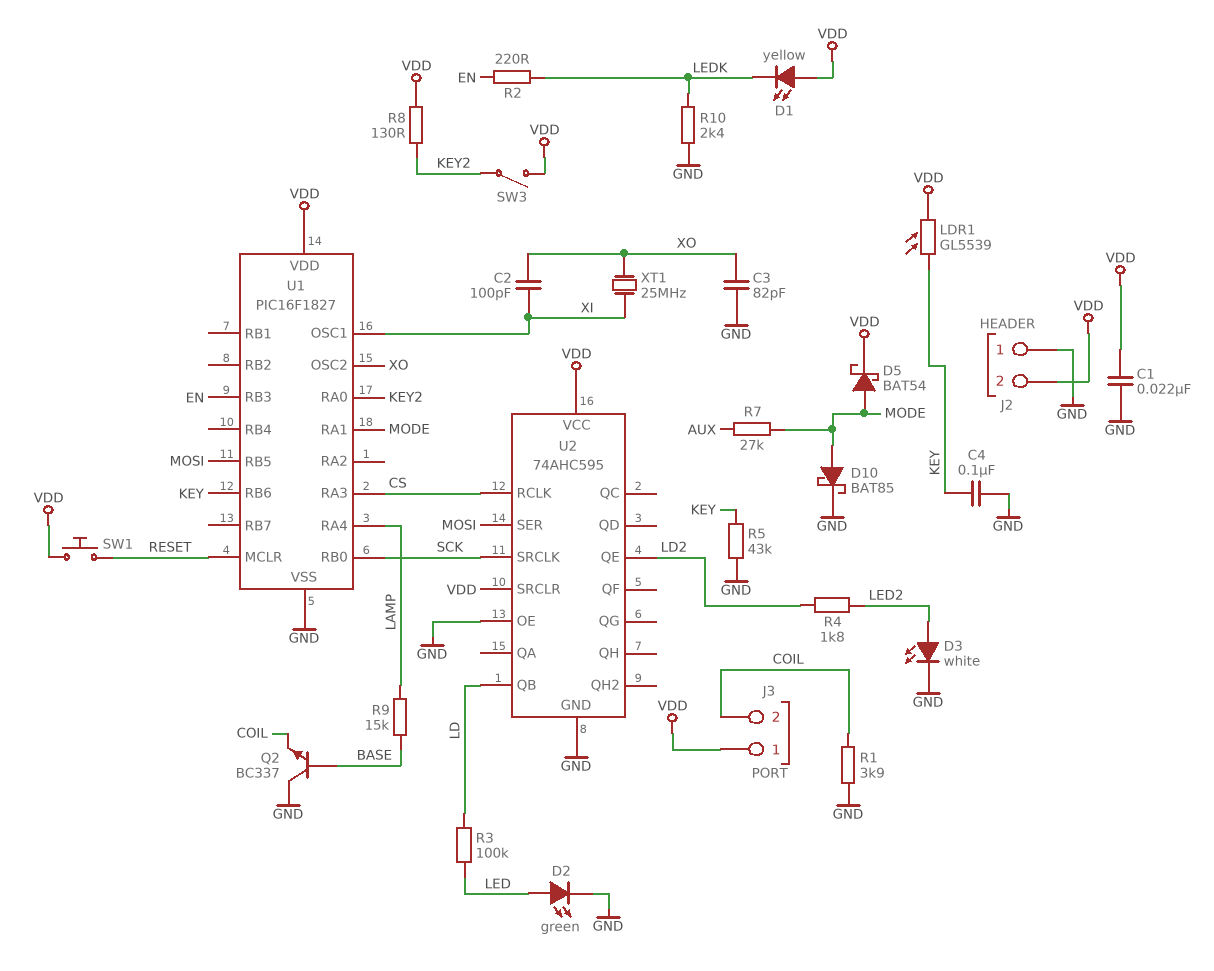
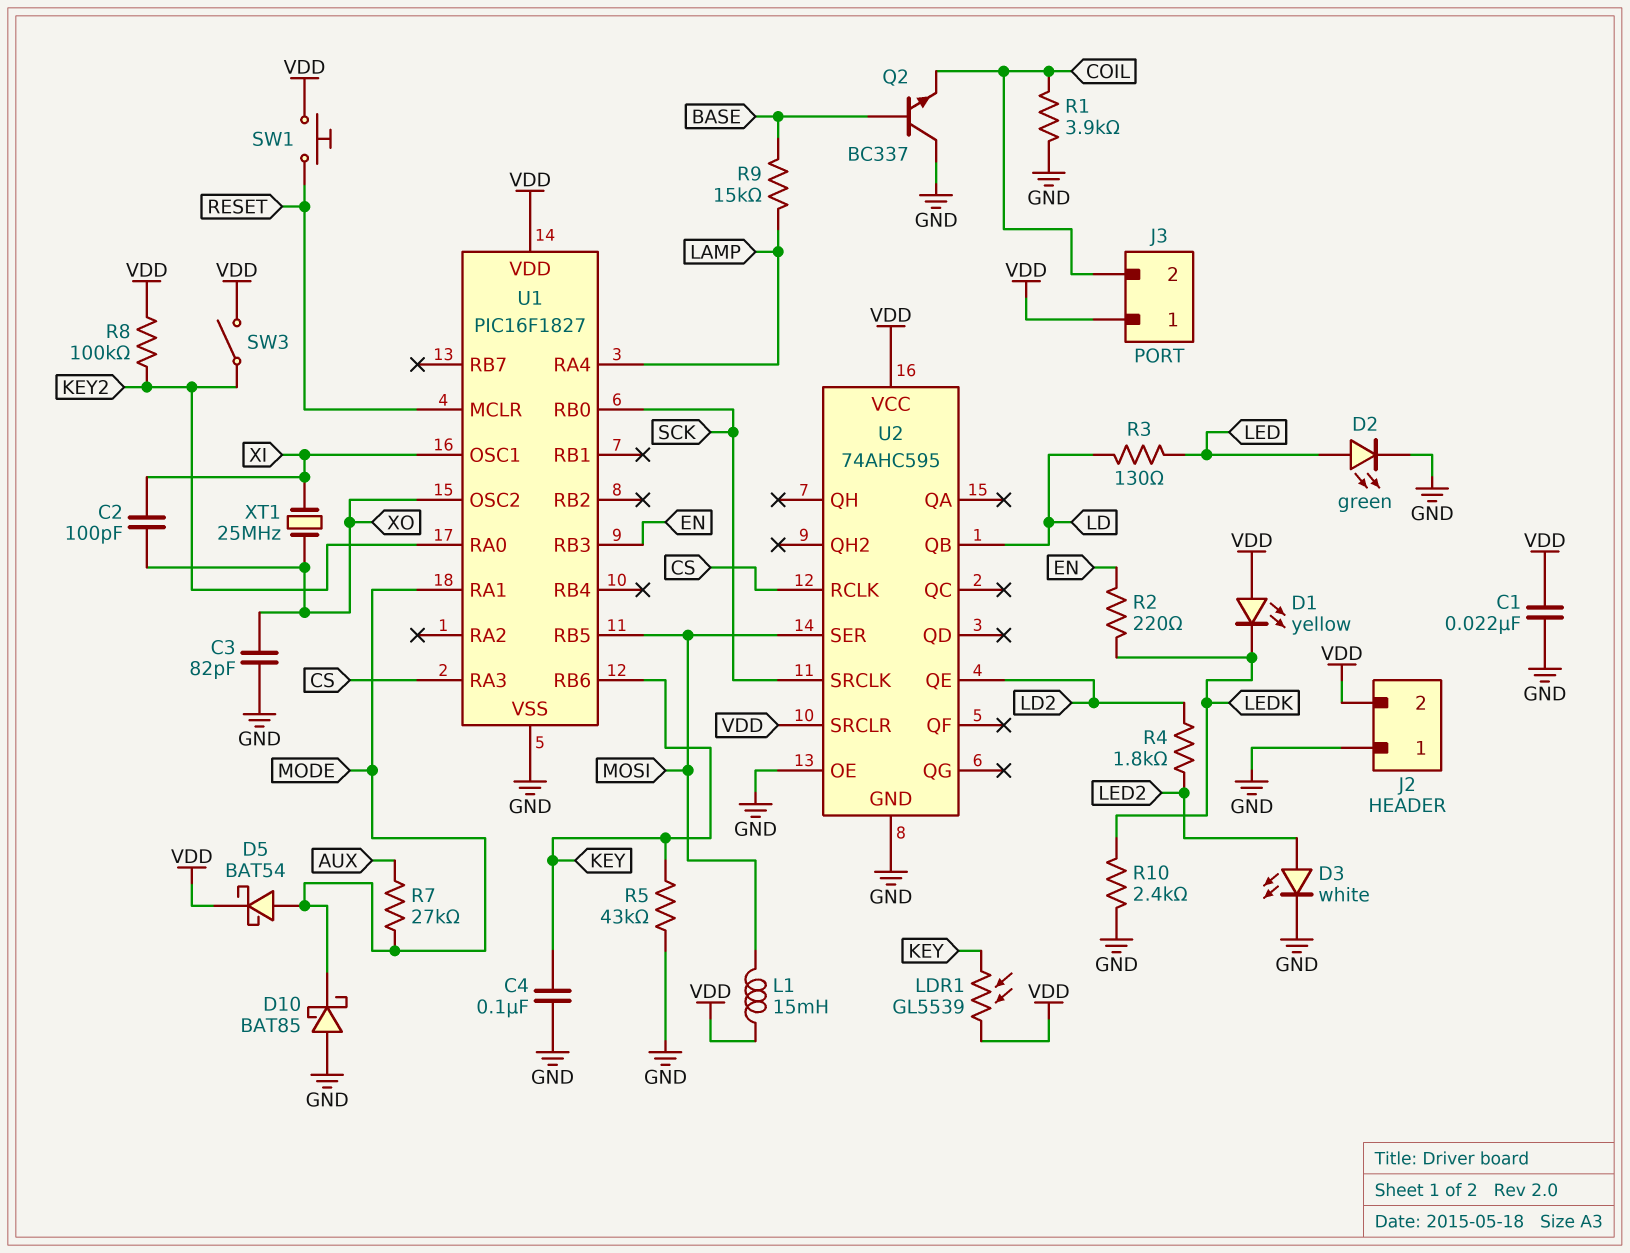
D10: schottky BAT85 (A MODE, K GND) -> schottky BAT85 (A GND, K MODE)
L1: none -> 15mH (MOSI, VDD)
R3: 100k (LD, LED) -> 130 (LD, LED)
R8: 130 (KEY2, VDD) -> 100k (KEY2, VDD)

